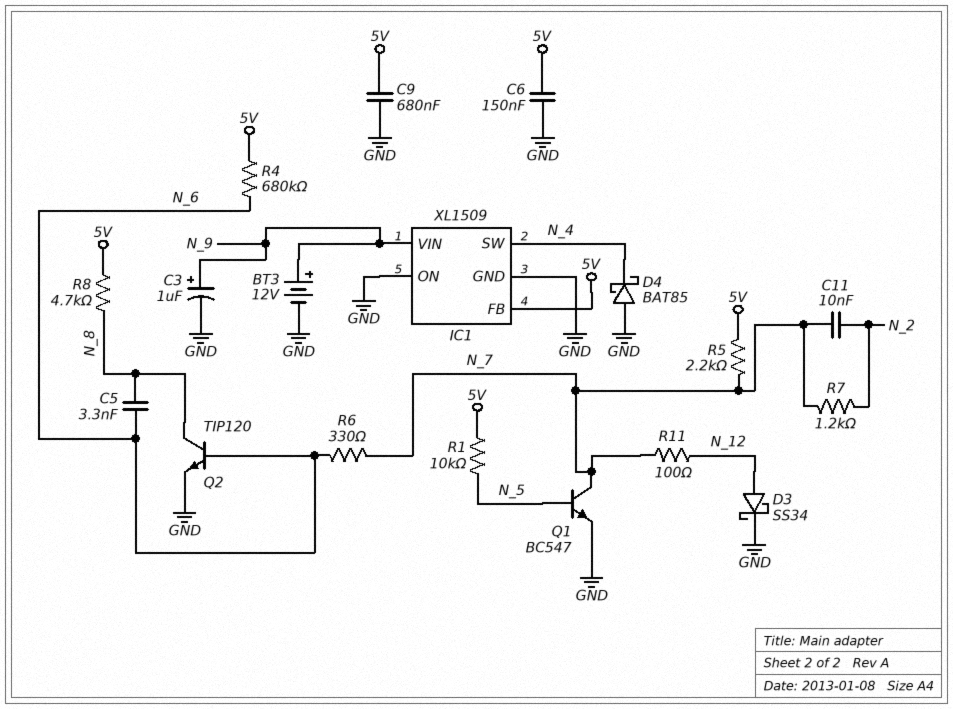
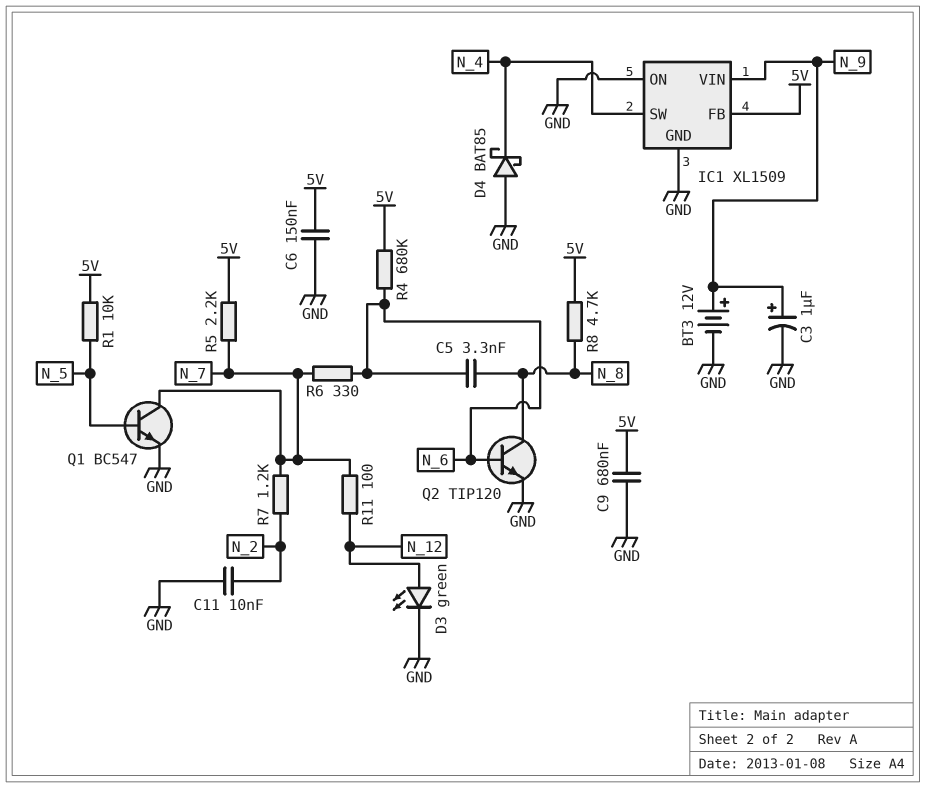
C11: 10nF (N_2, N_7) -> 10nF (GND, N_2)
D3: schottky SS34 (A N_12, K GND) -> LED green (A N_12, K GND)

